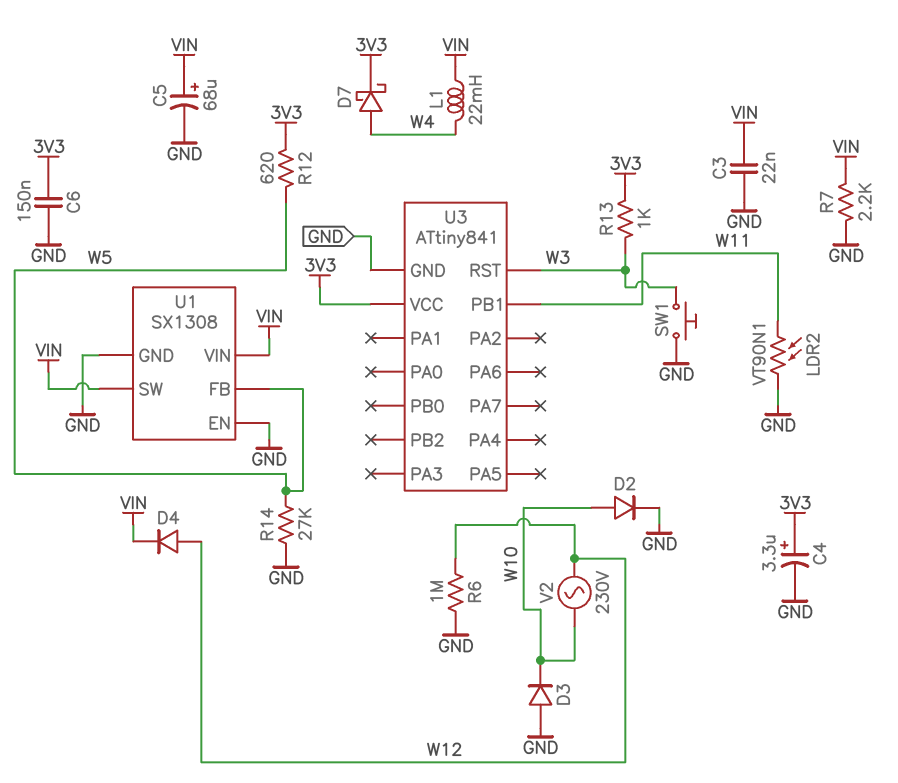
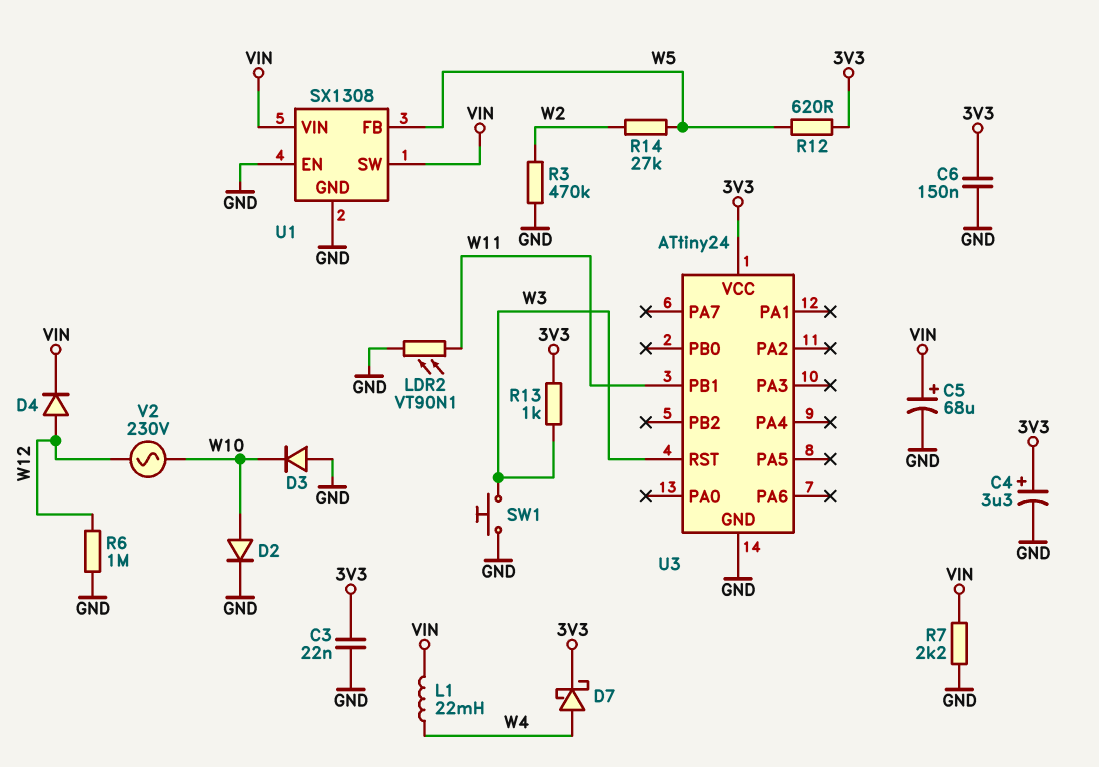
C3: 22nF (GND, VIN) -> 22nF (3V3, GND)
R3: none -> 470k (GND, W2)
R14: 27k (GND, W5) -> 27k (W2, W5)
U3: ATtiny841 -> ATtiny24

